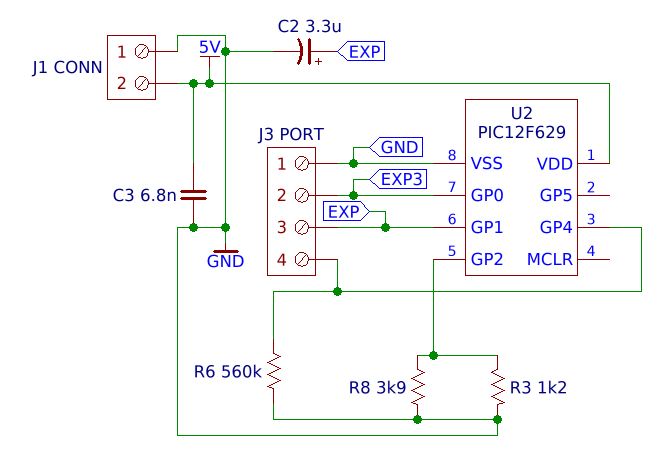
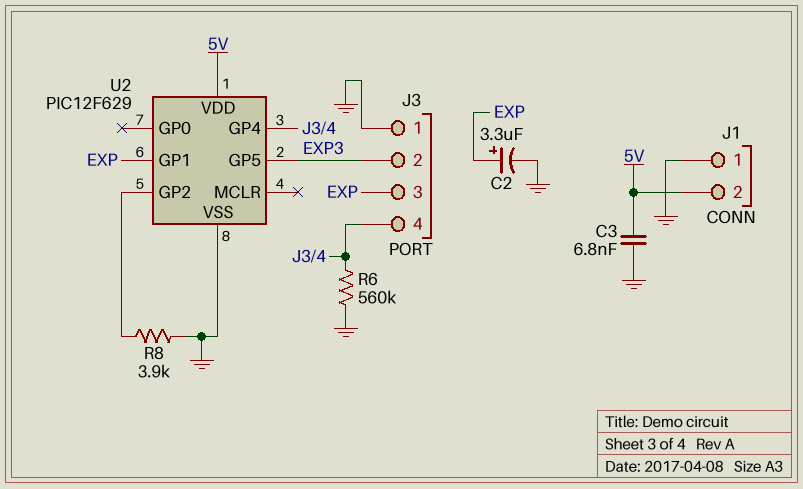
R3: 1.2k (GND, U2/GP2) -> none
U2 pin GP0: EXP3 -> none
U2 pin GP5: none -> EXP3

